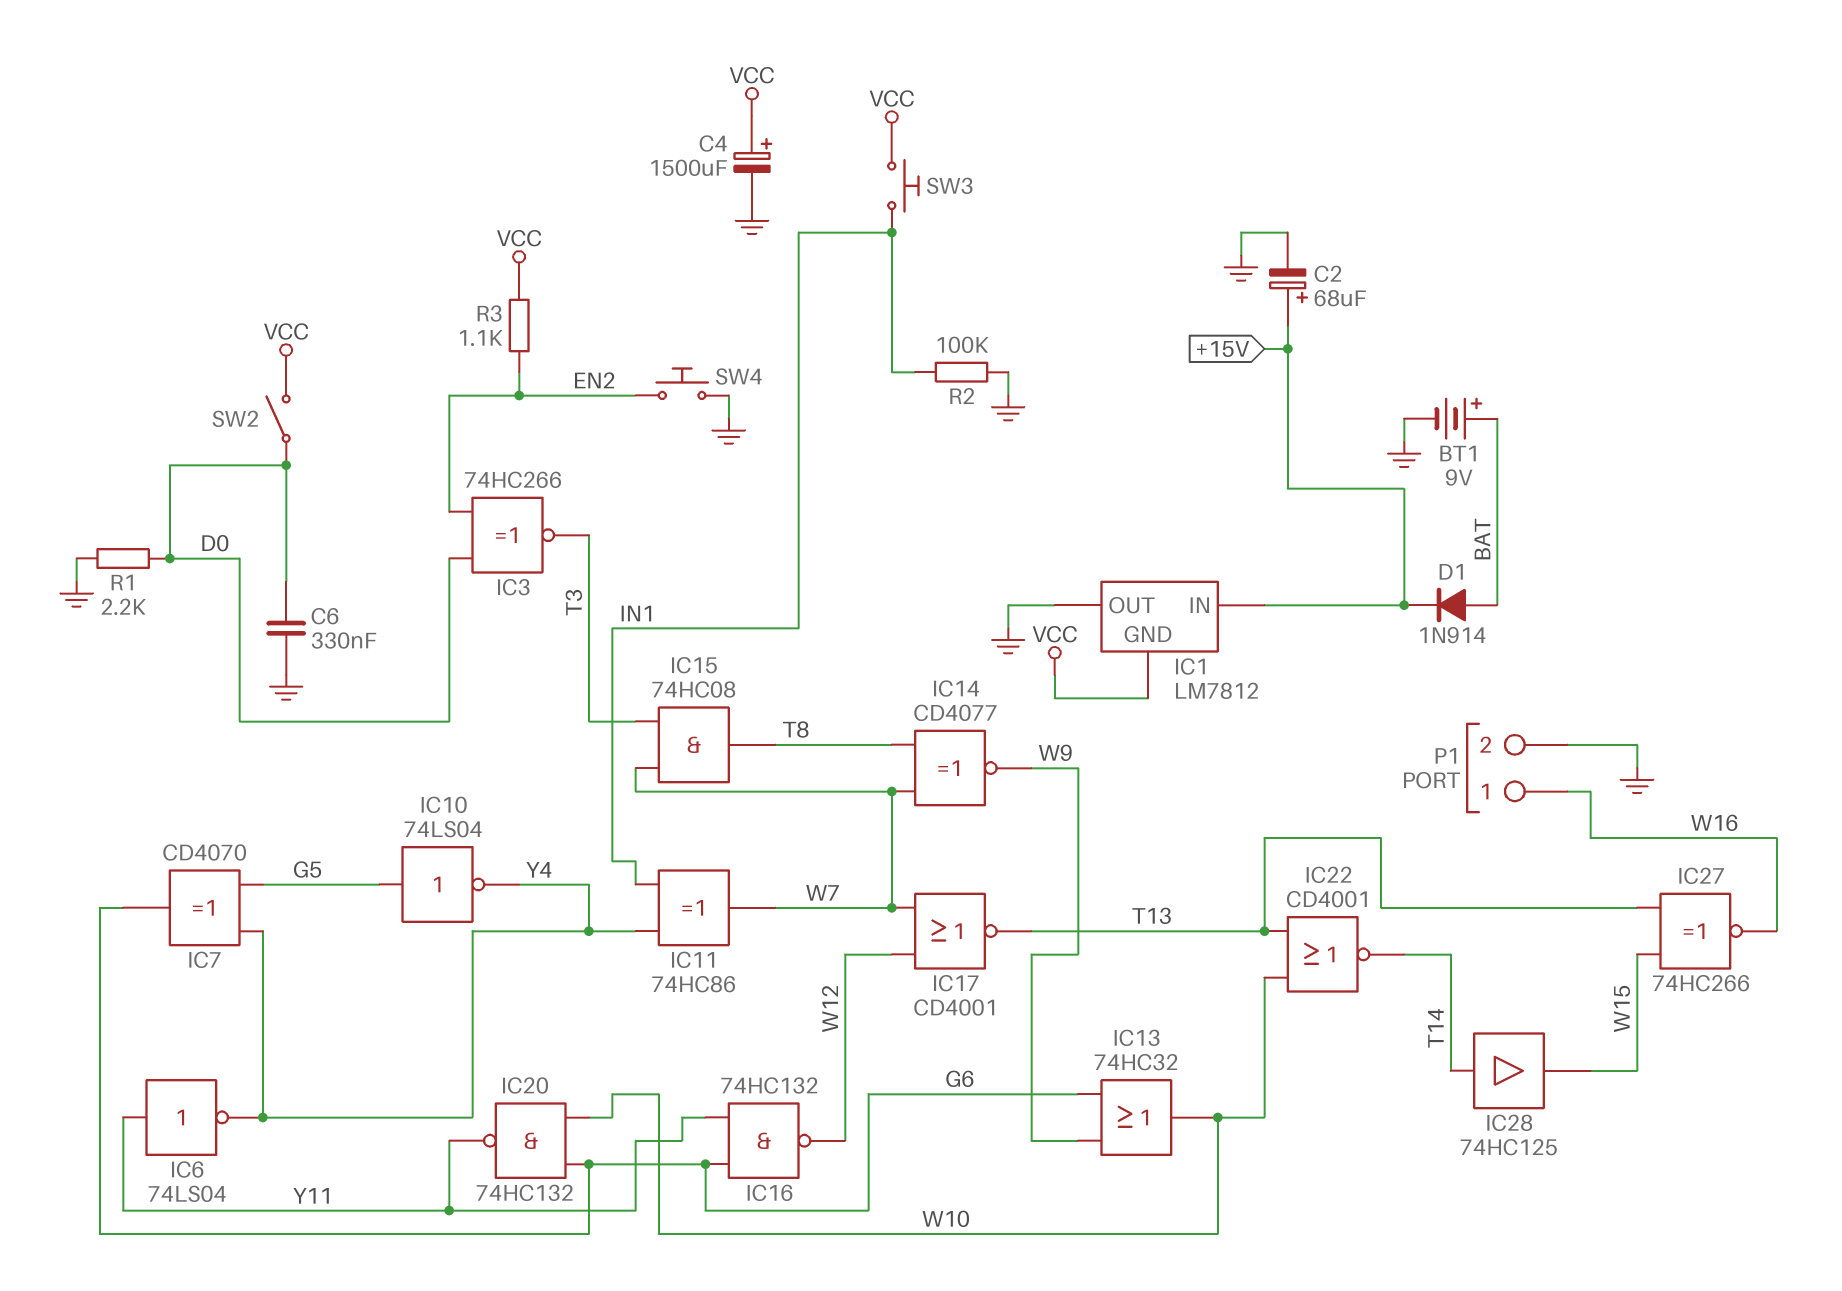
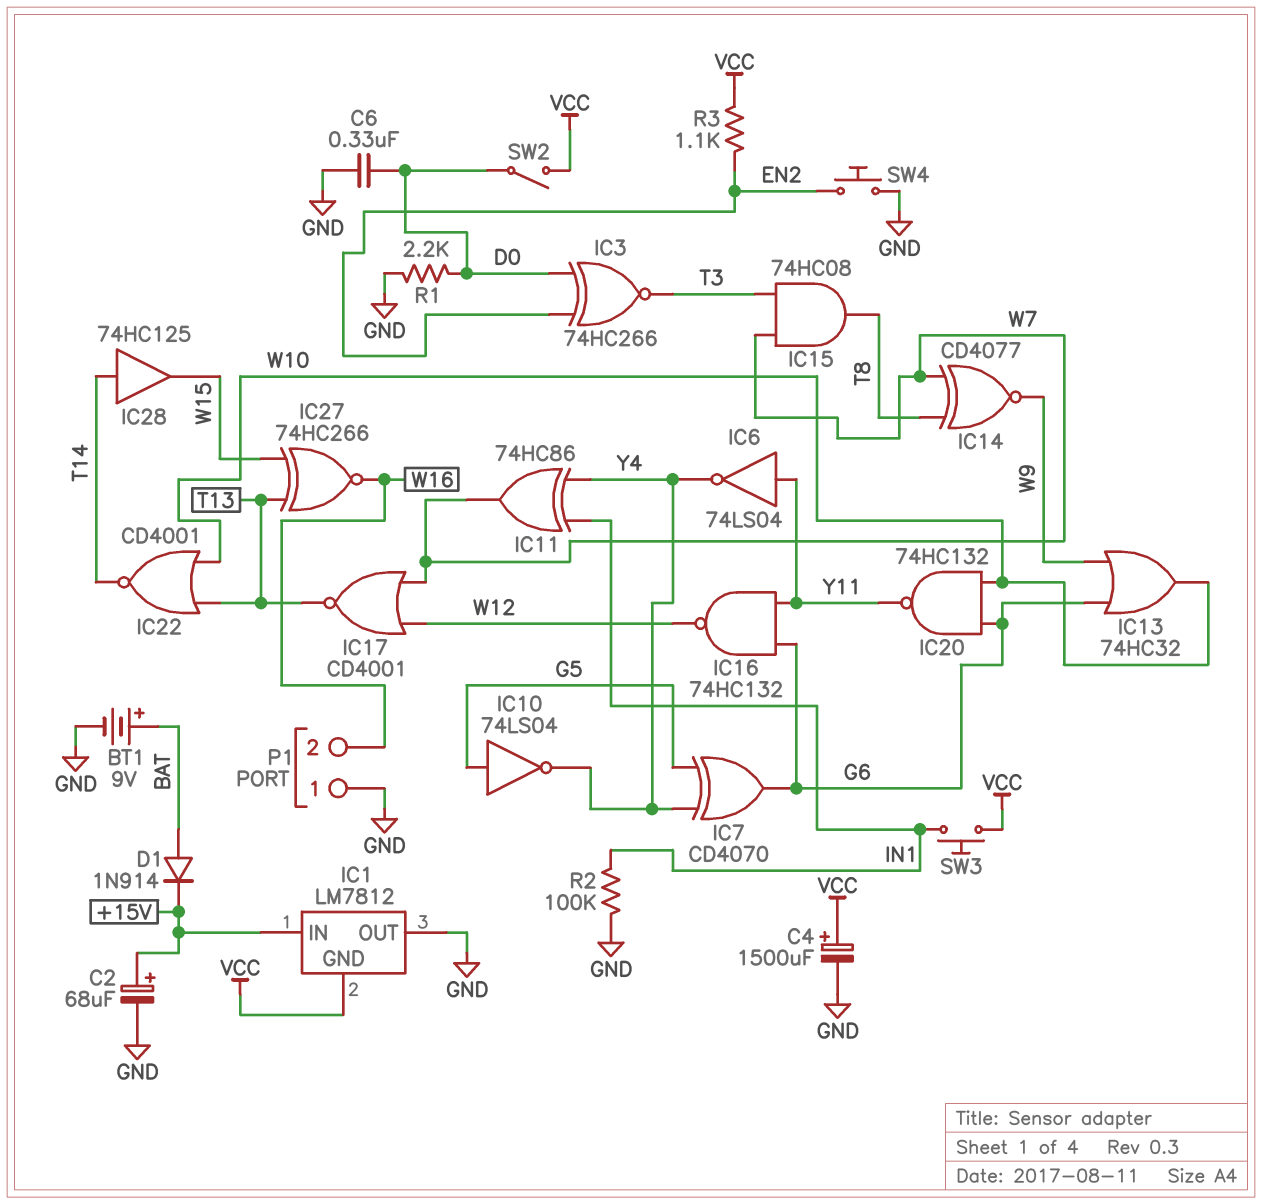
P1 pin 1: W16 -> GND
P1 pin 2: GND -> W16

